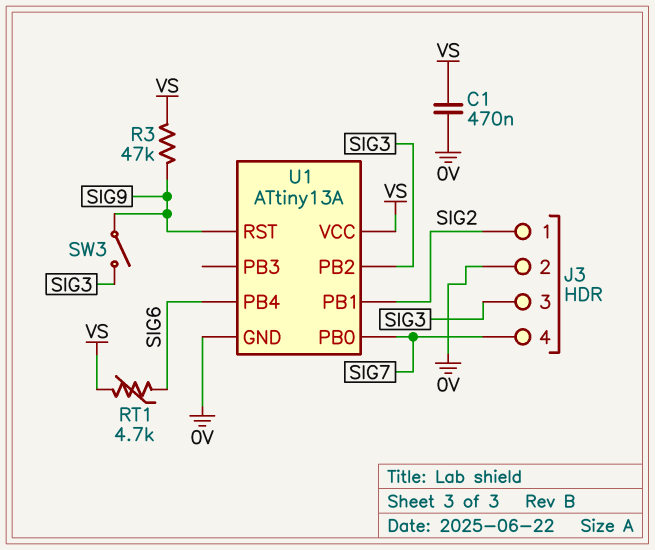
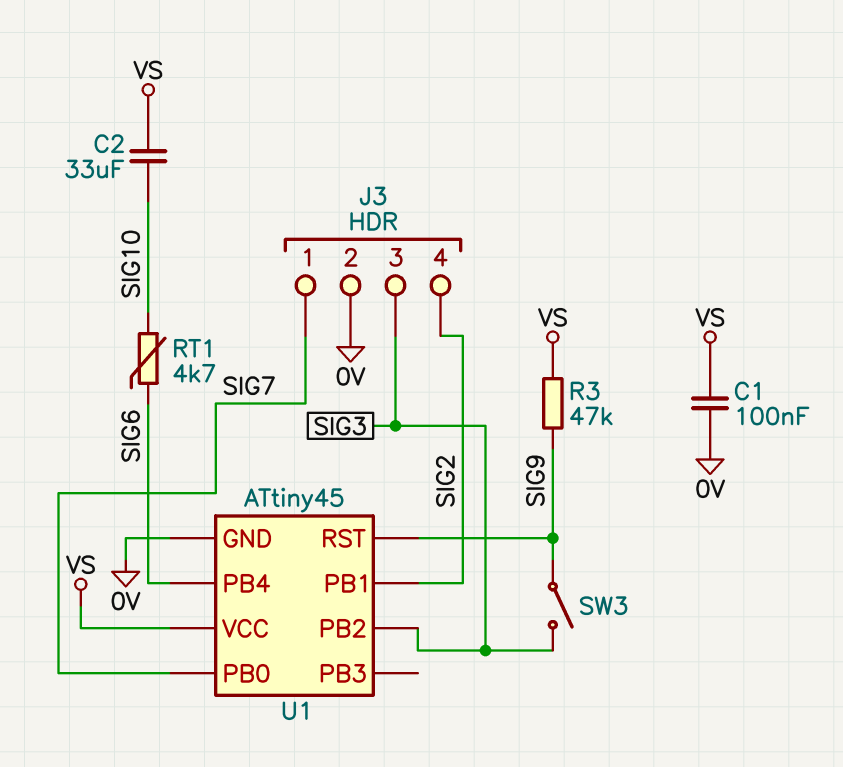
C1: 470nF (0V, VS) -> 100nF (0V, VS)
C2: none -> 33uF (SIG10, VS)
J3 pin 1: SIG2 -> SIG7
J3 pin 4: SIG7 -> SIG2
RT1: 4.7k (SIG6, VS) -> 4.7k (SIG6, SIG10)
U1: ATtiny13A -> ATtiny45

